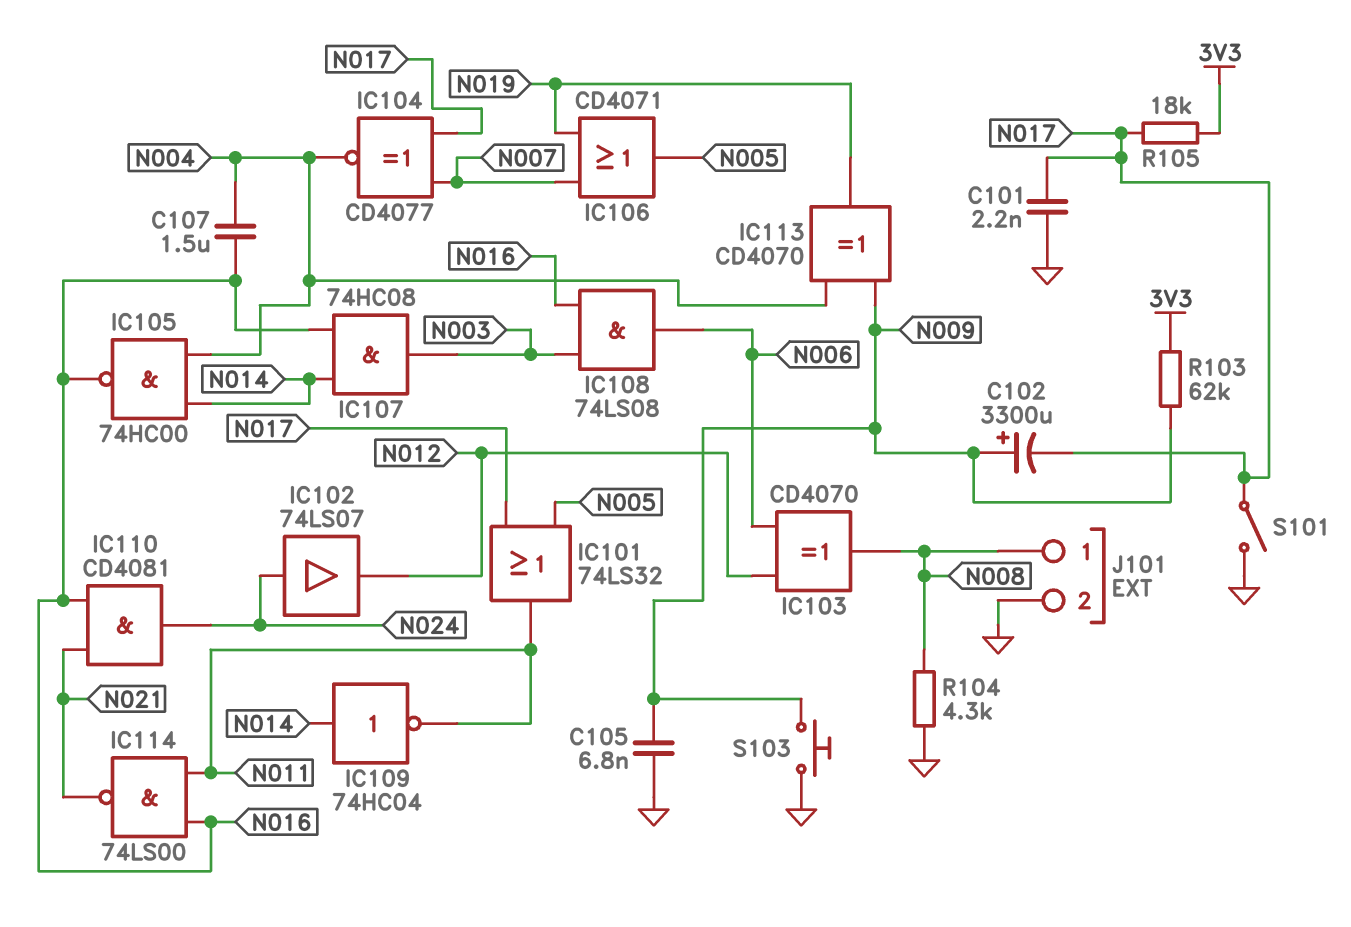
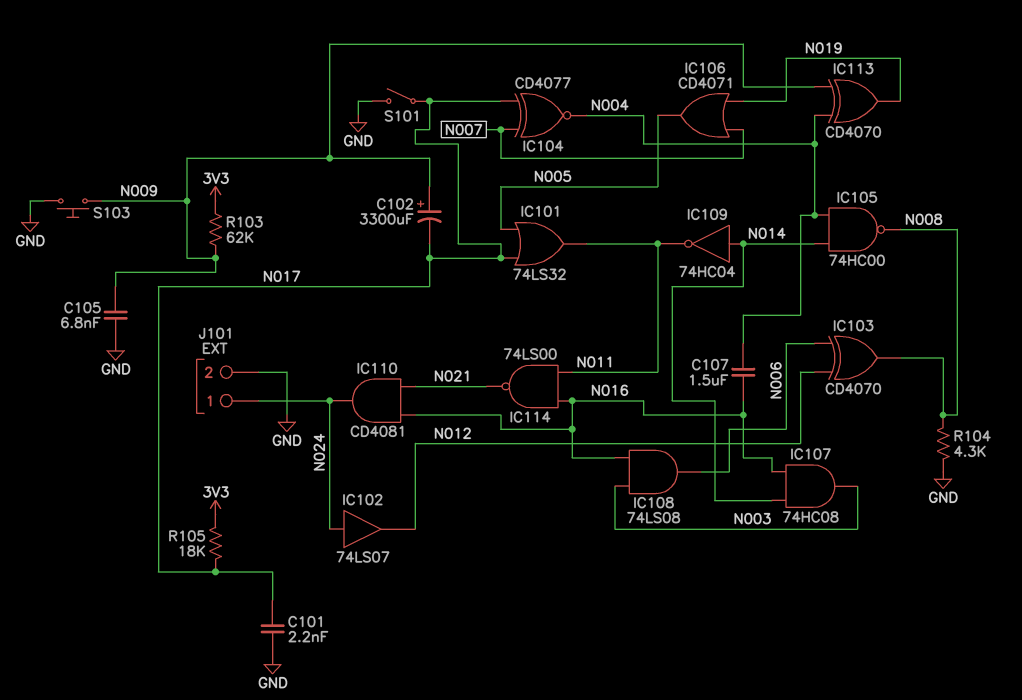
IC105: NAND 74HC00 (in N004, in N014, out N016) -> NAND 74HC00 (in N004, in N014, out N008)
J101 pin 1: N008 -> N024

